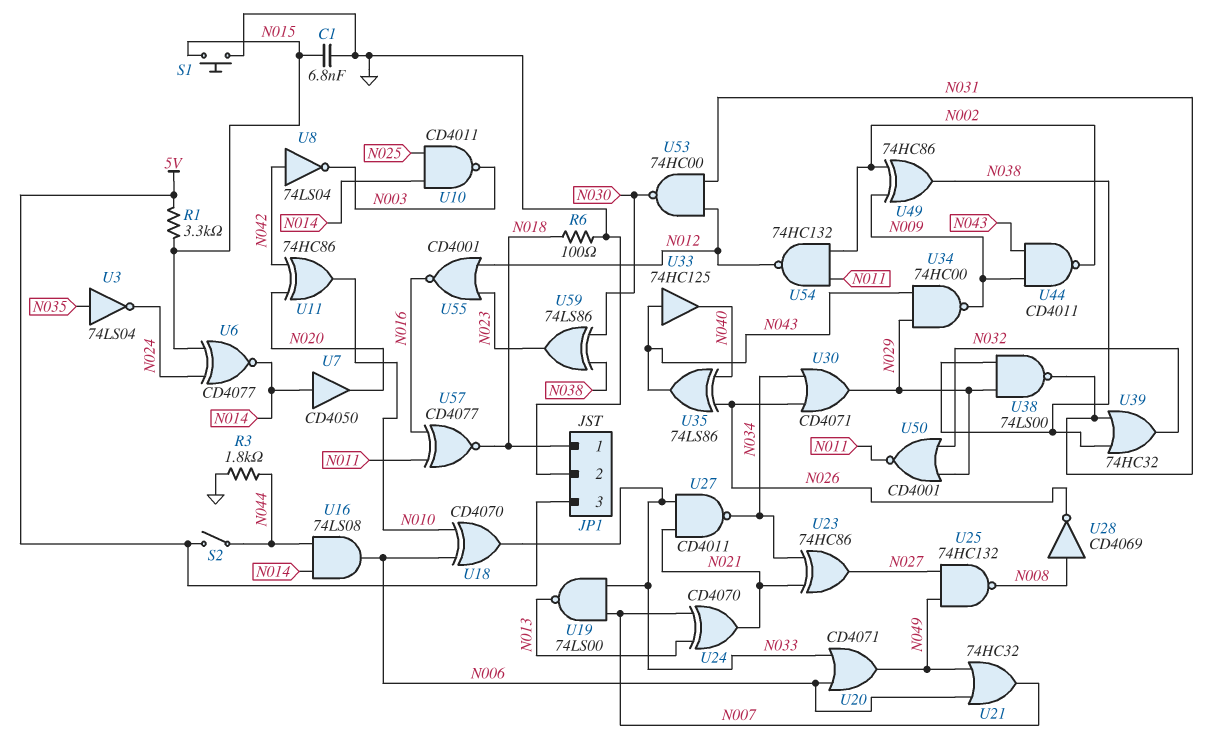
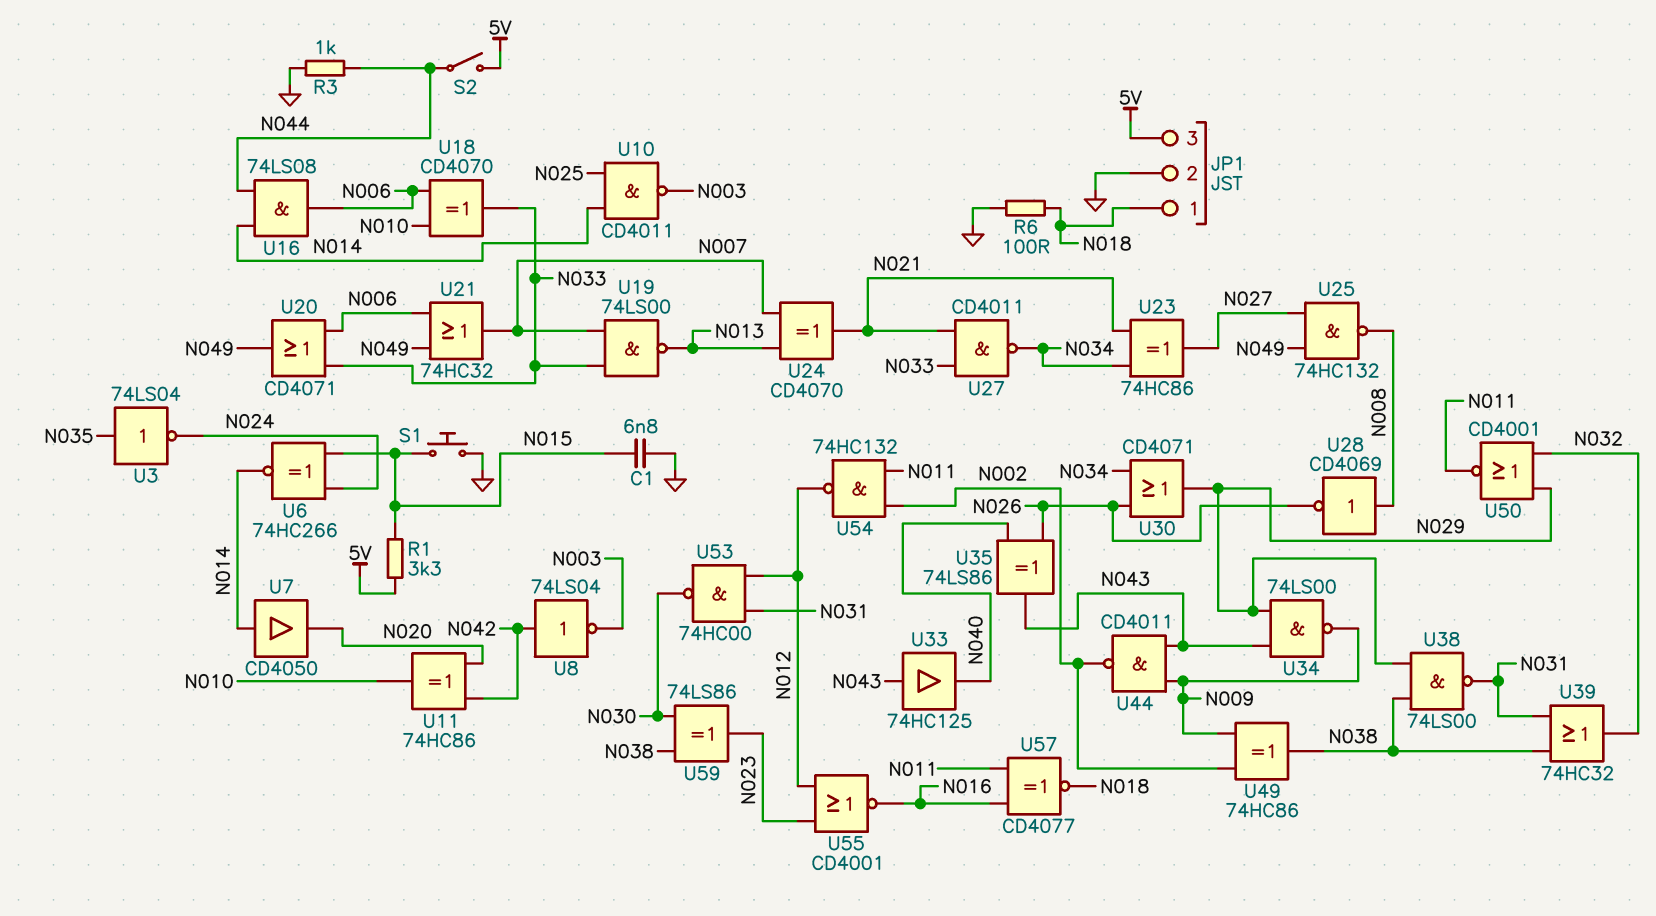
R3: 1.8k (GND, N044) -> 1k (GND, N044)
U6: XNOR CD4077 (in N015, in N024, out N014) -> XNOR 74HC266 (in N015, in N024, out N014)
U34: NAND 74HC00 (in N029, in N043, out N009) -> NAND 74LS00 (in N029, in N043, out N009)

